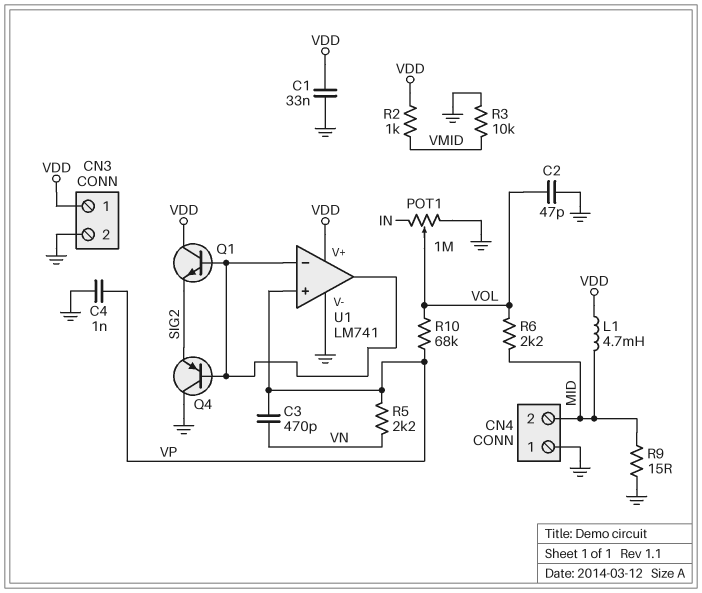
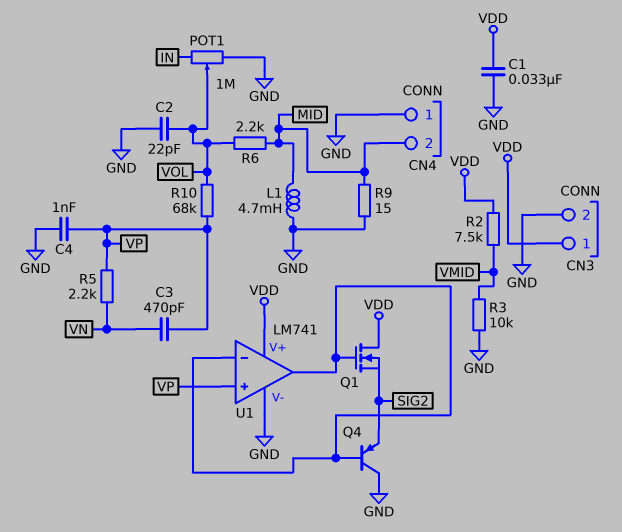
C2: 47pF (GND, VOL) -> 22pF (GND, VOL)
L1: 4.7mH (MID, VDD) -> 4.7mH (GND, MID)
Q1: NPN (B U1/in-, C VDD, E SIG2) -> NMOS (G U1/in-, D VDD, S SIG2)
R2: 1k (VDD, VMID) -> 7.5k (VDD, VMID)

